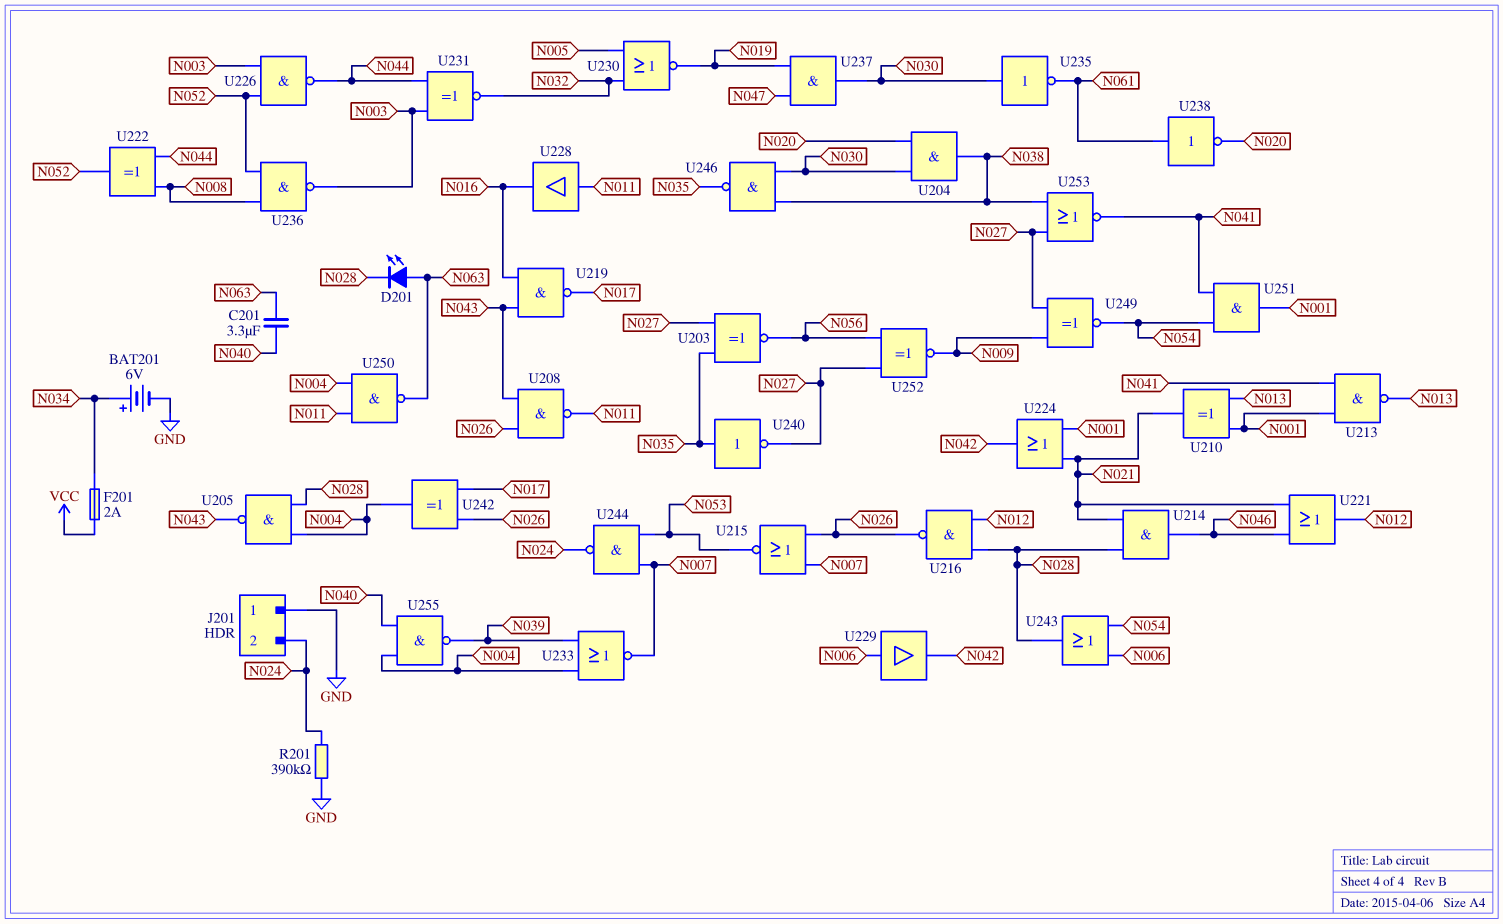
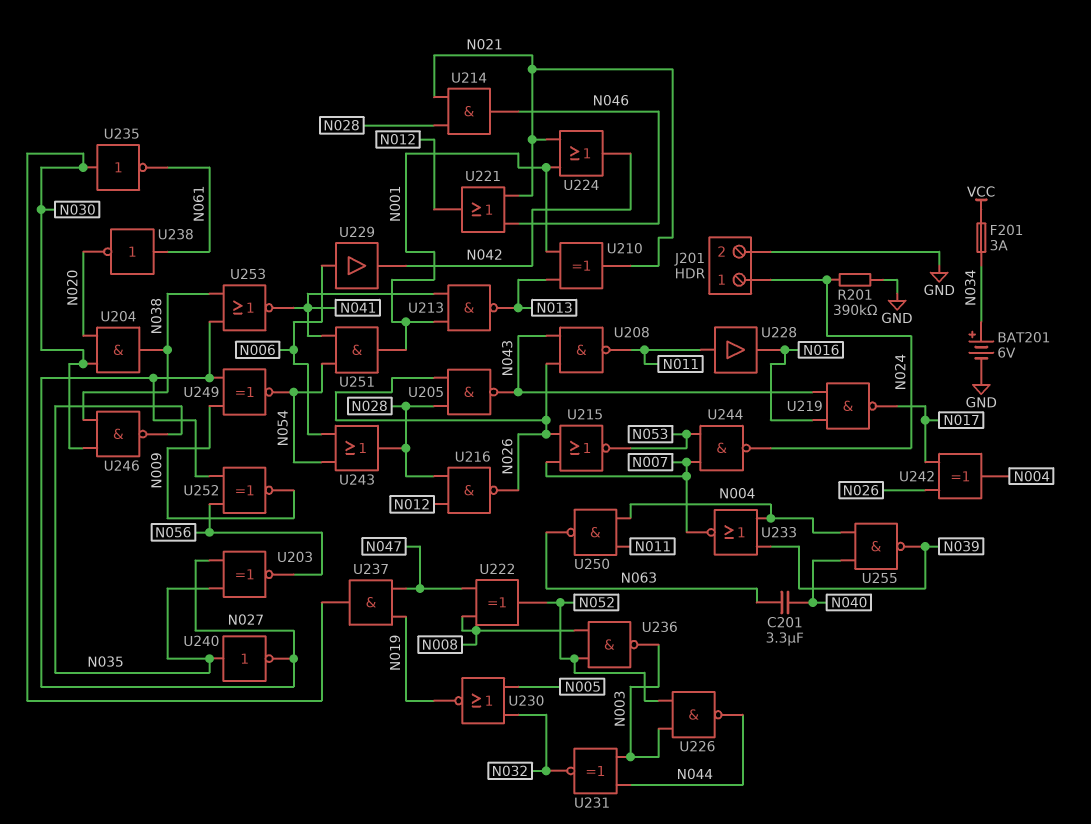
D201: LED (A N063, K N028) -> none
F201: 2A (N034, VCC) -> 3A (N034, VCC)
J201 pin 1: GND -> N024
J201 pin 2: N024 -> GND
U205: NAND (in N004, in N028, out N043) -> NAND (in N026, in N028, out N043)
U222: XOR (in N008, in N044, out N052) -> XOR (in N008, in N047, out N052)

